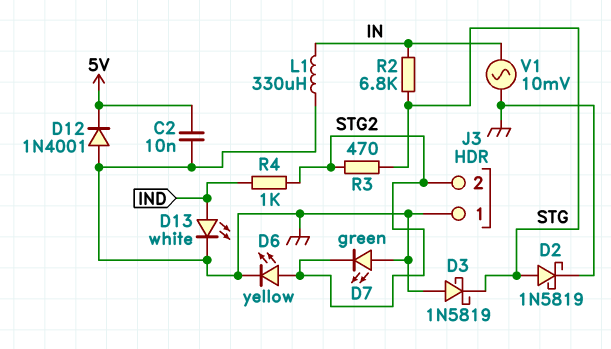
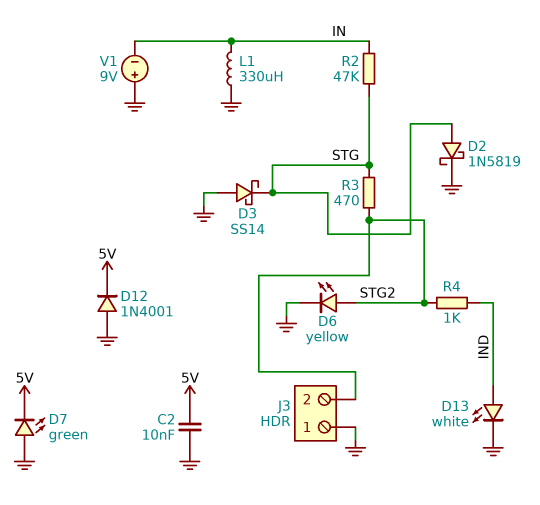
D3: schottky 1N5819 (A GND, K STG) -> schottky SS14 (A GND, K STG)
D7: LED green (A GND, K STG2) -> LED green (A GND, K 5V)
R2: 6.8k (IN, STG) -> 47k (IN, STG)
V1: AC 10mV (GND, IN) -> 9V (plus GND, minus IN)

